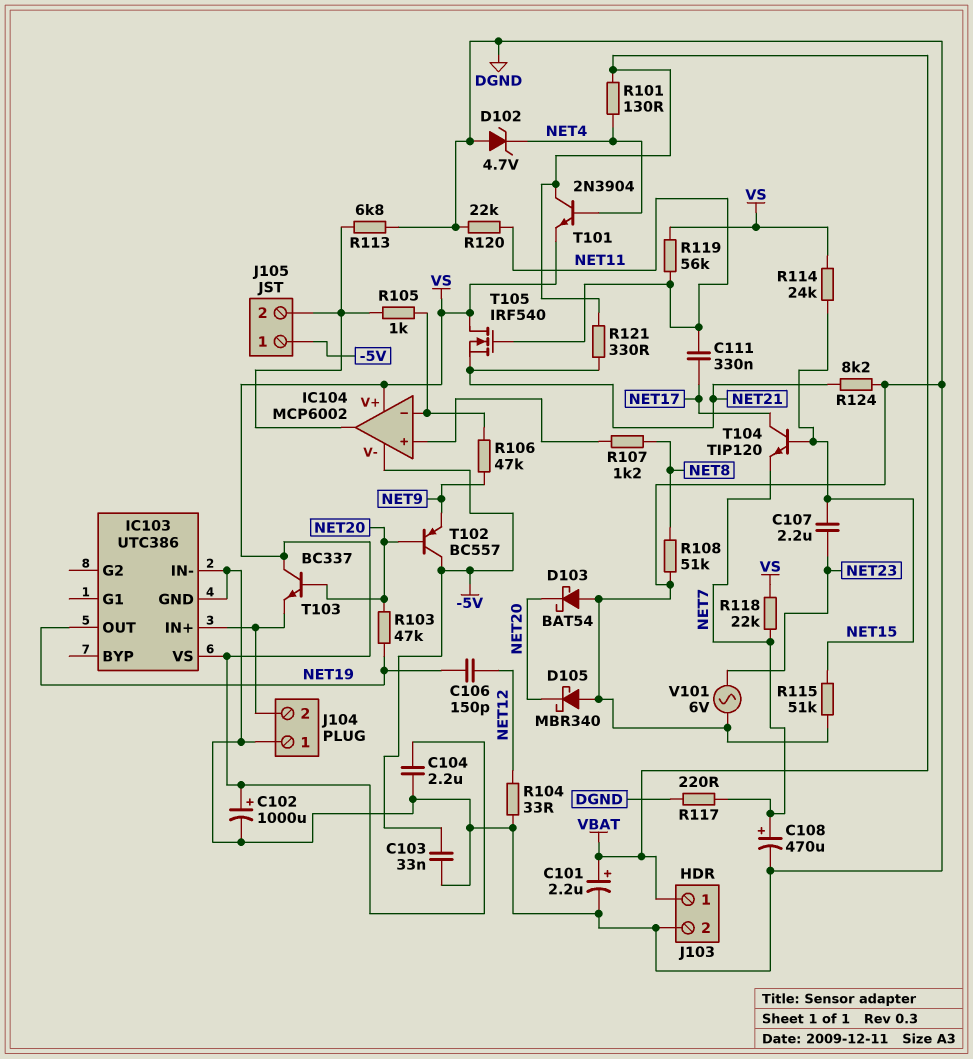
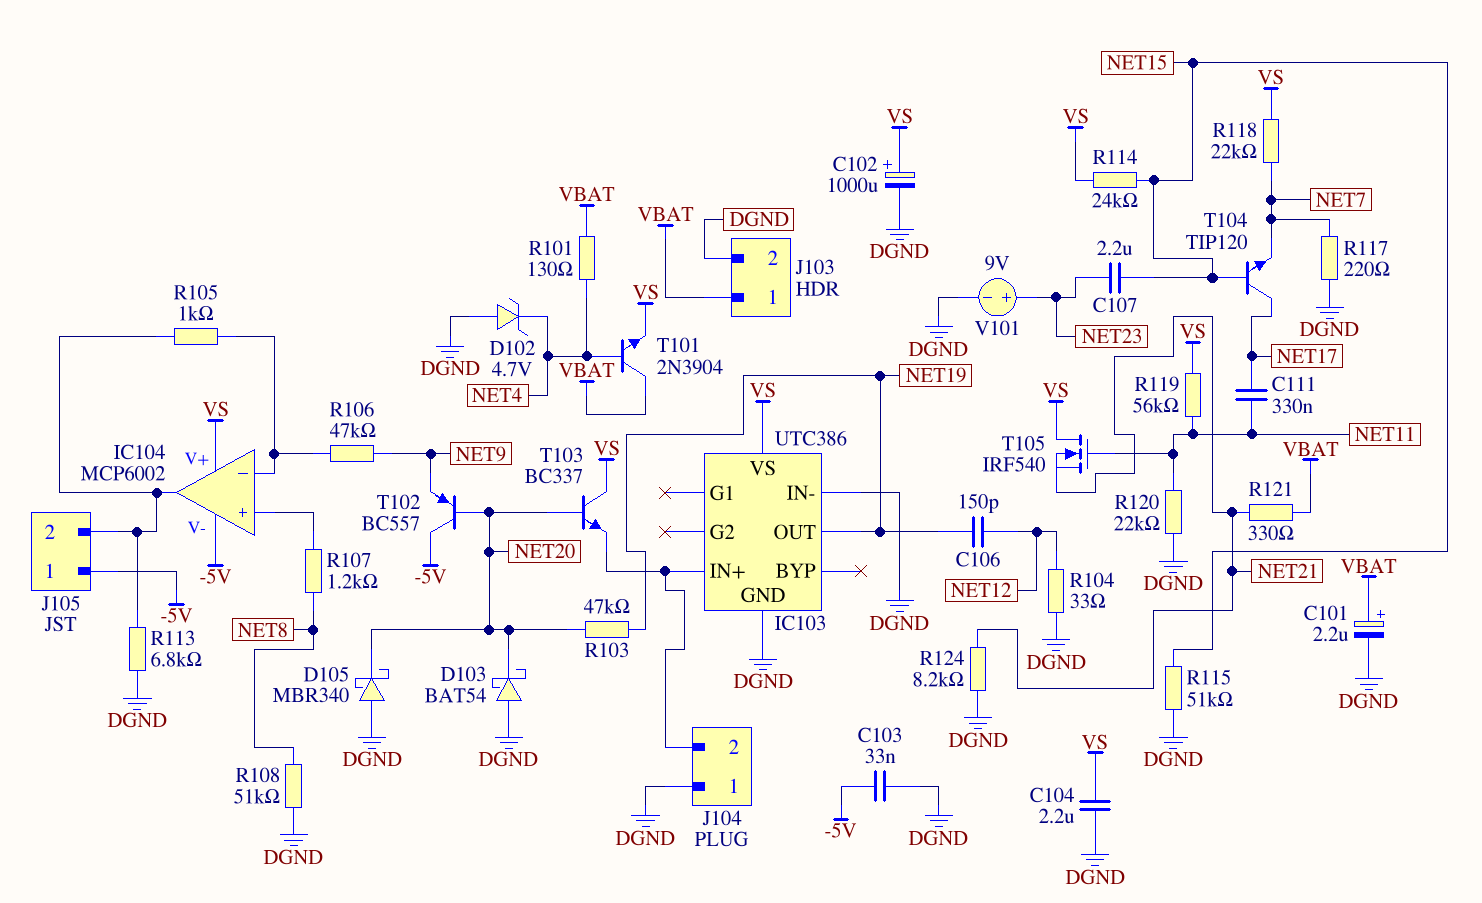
C108: 470uF (plus NET7, minus DGND) -> none
V101: AC 6V (DGND, NET23) -> 9V (plus NET23, minus DGND)

